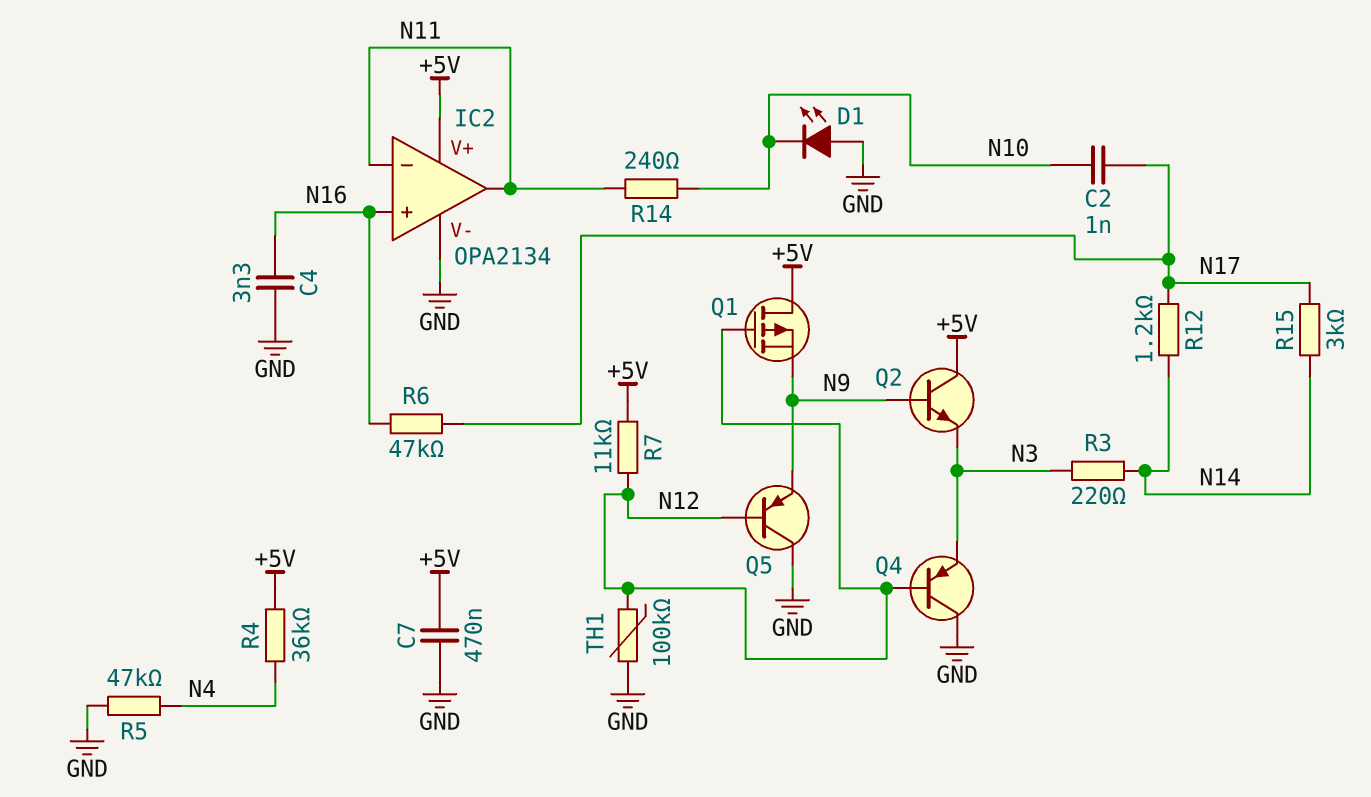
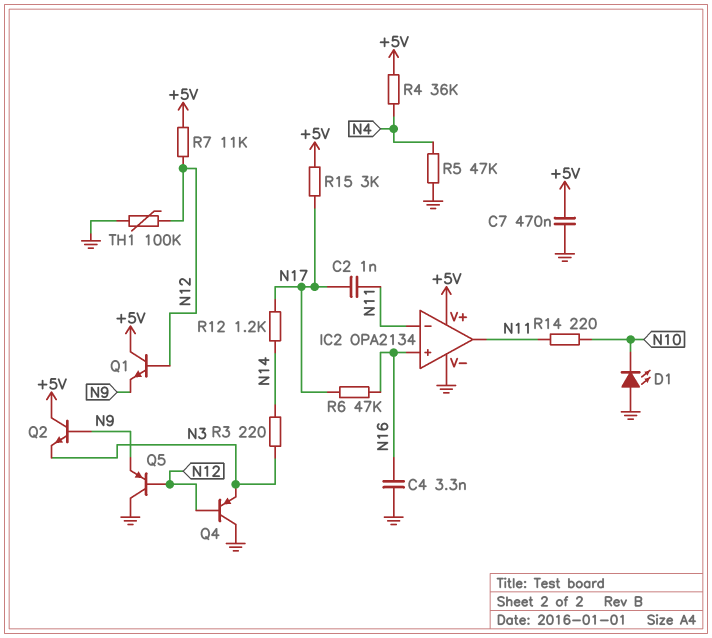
C2: 1nF (N10, N17) -> 1nF (N11, N17)
Q1: PMOS (G N12, D +5V, S N9) -> NPN (B N12, C +5V, E N9)
R14: 240 (N10, N11) -> 220 (N10, N11)
R15: 3k (N14, N17) -> 3k (+5V, N17)

